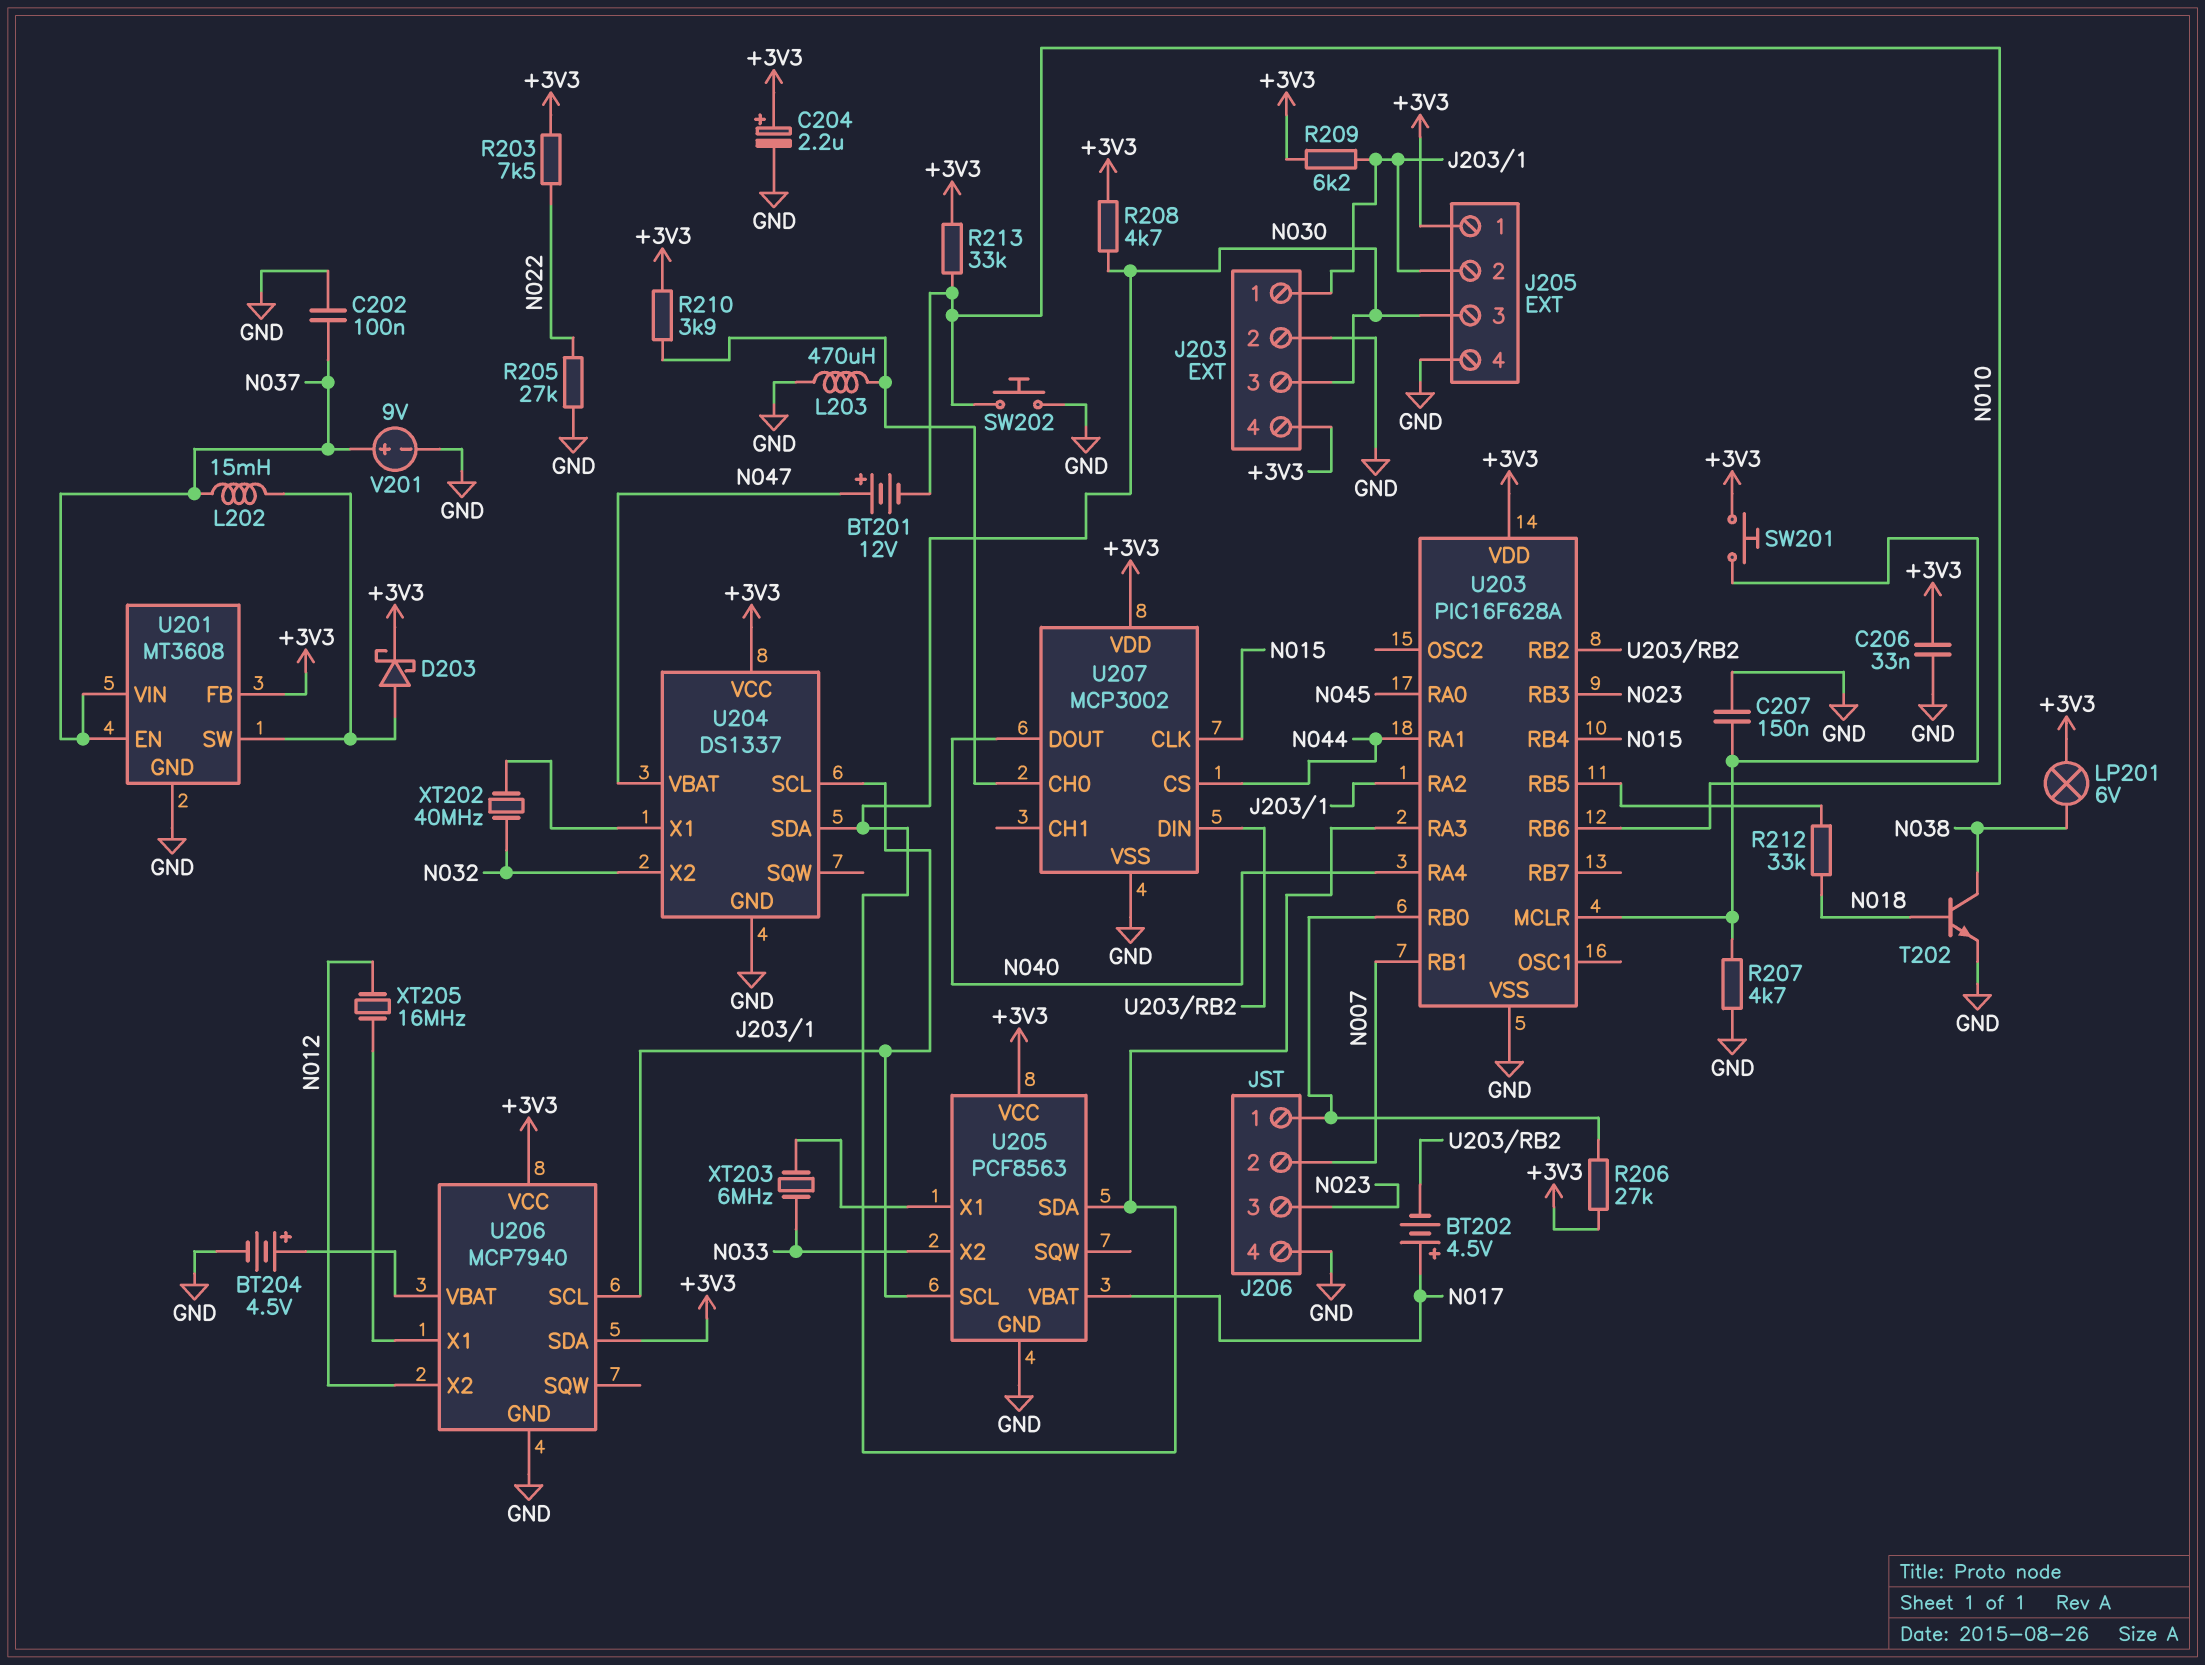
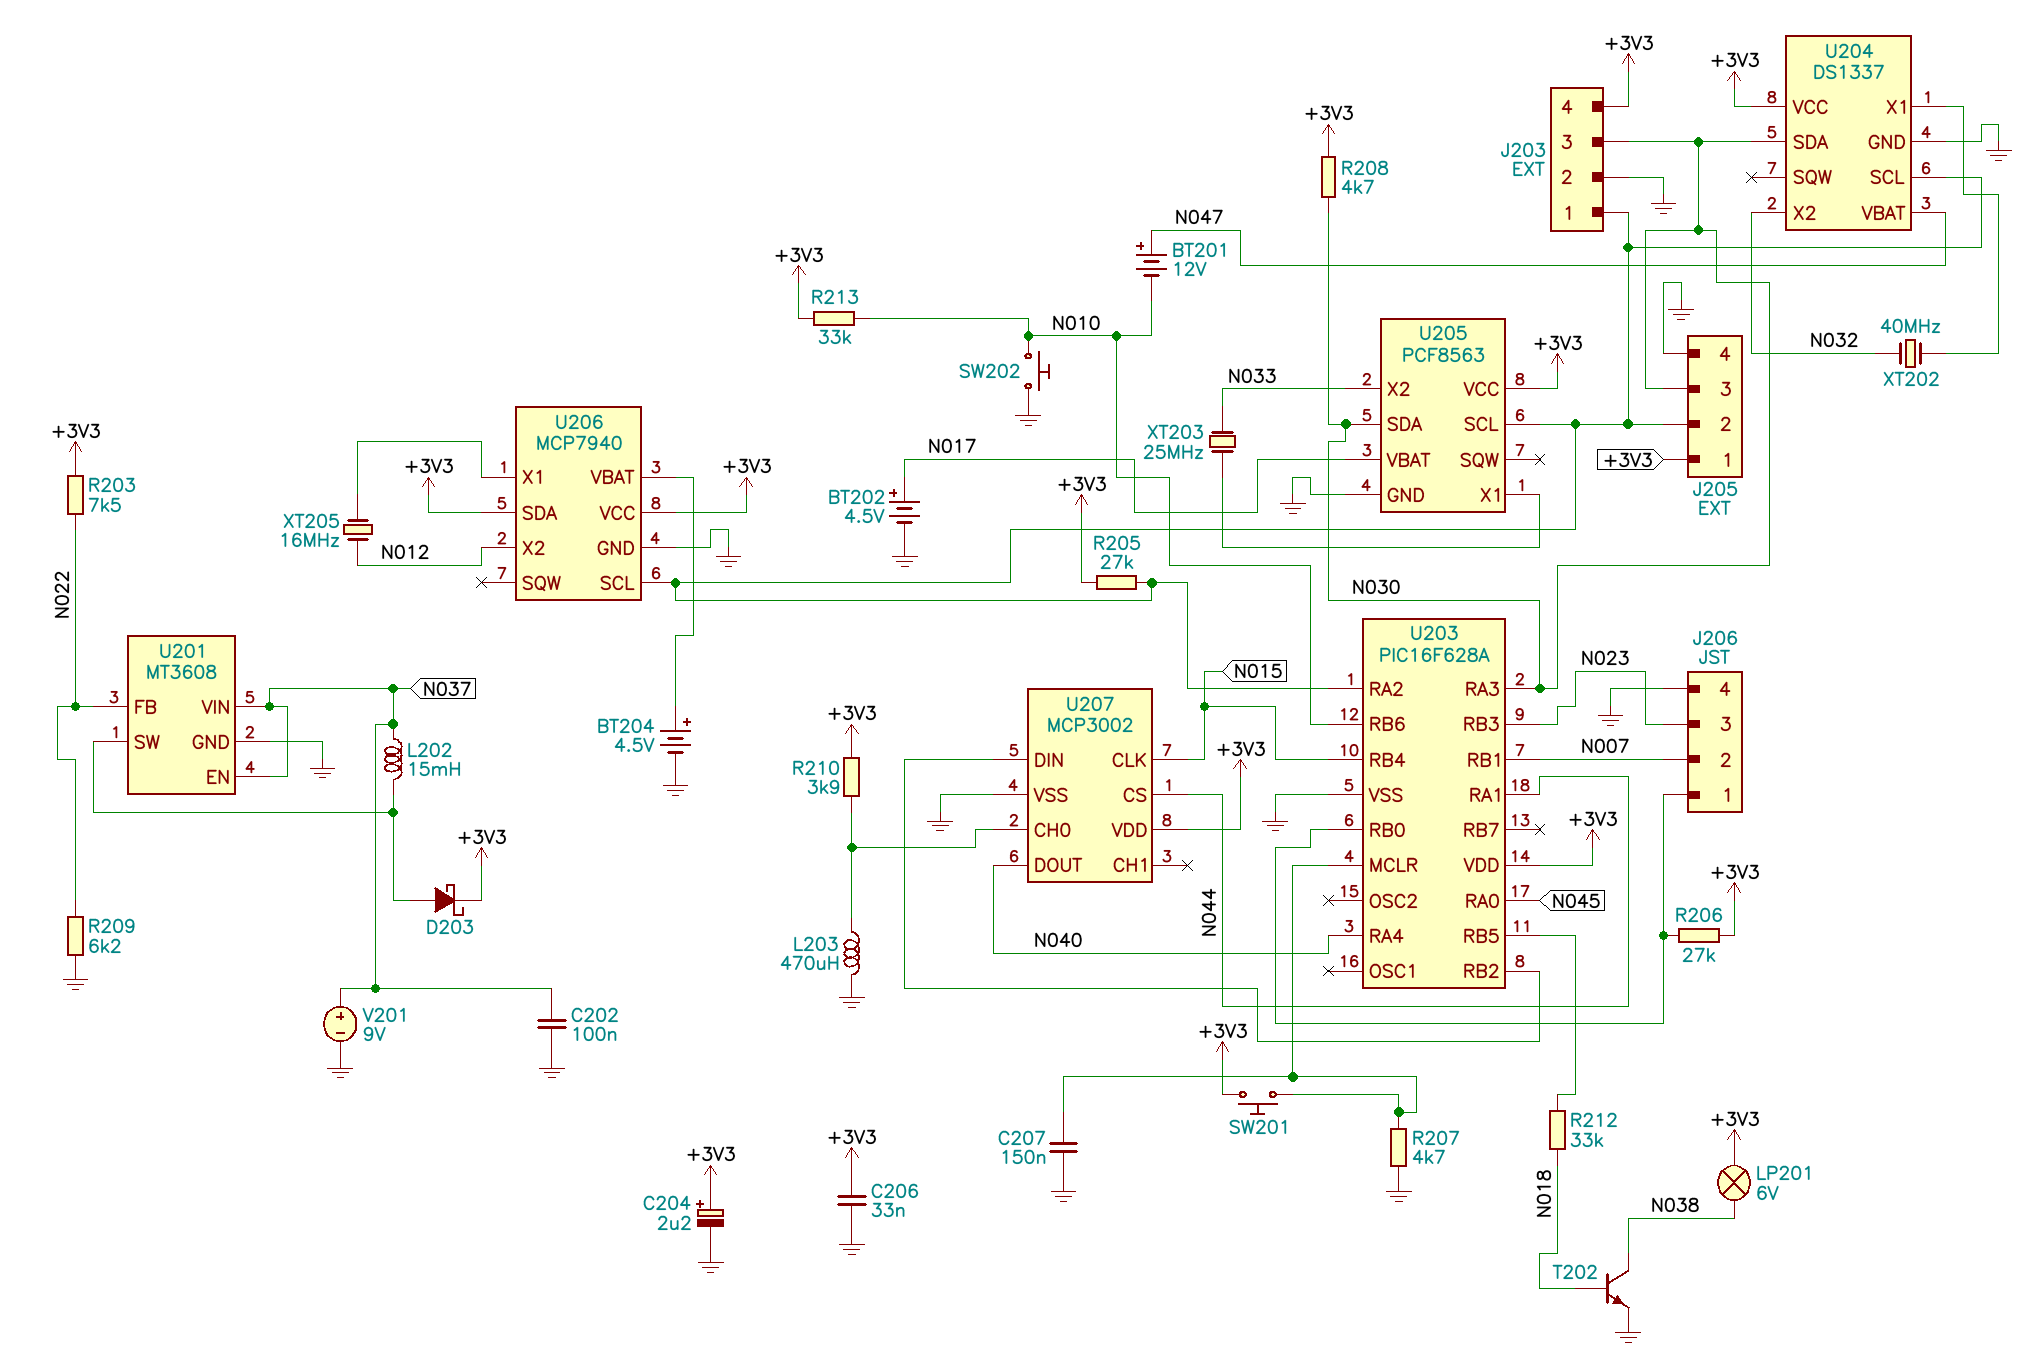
BT202: 4.5V (plus N017, minus U203/RB2) -> 4.5V (plus N017, minus GND)
R205: 27k (GND, N022) -> 27k (+3V3, J203/1)
R209: 6.2k (+3V3, J203/1) -> 6.2k (GND, N022)
U201 pin FB: +3V3 -> N022
XT203: 6MHz (N033, U205/X1) -> 25MHz (N033, U205/X1)

